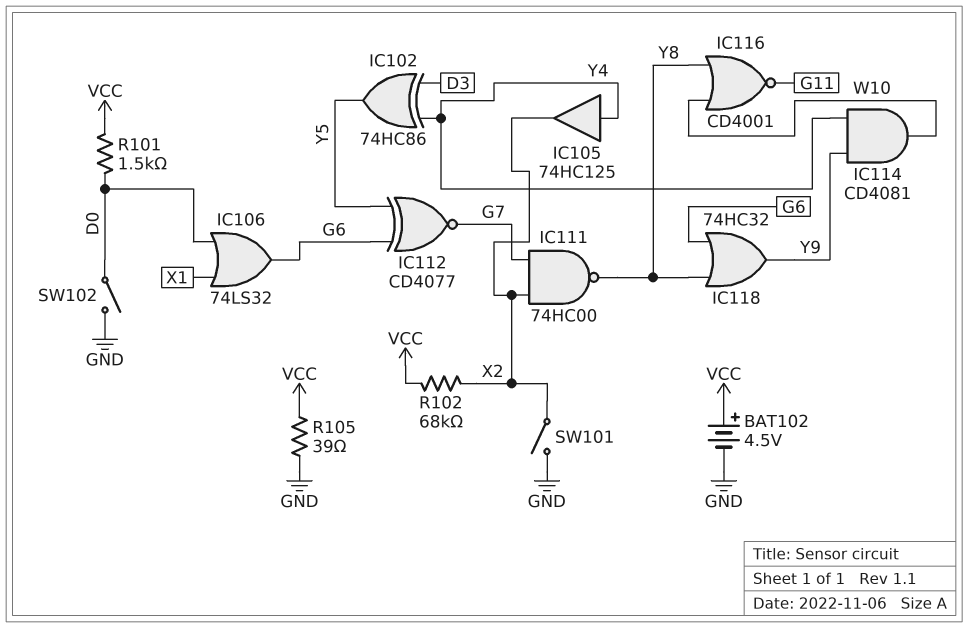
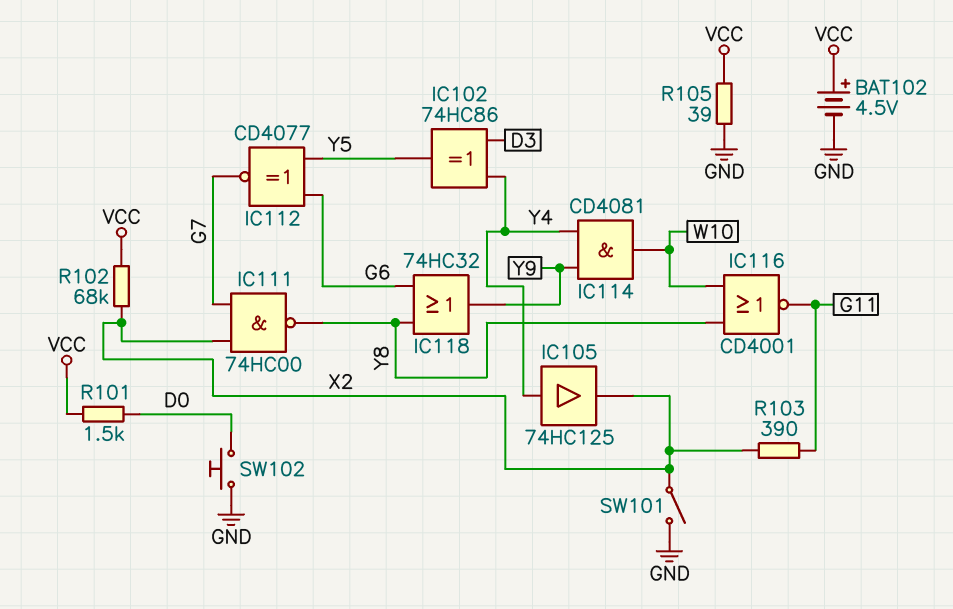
IC106: OR 74LS32 (in D0, in X1, out G6) -> none
R103: none -> 390 (G11, X2)
SW102: switch (D0, GND) -> button (D0, GND)

